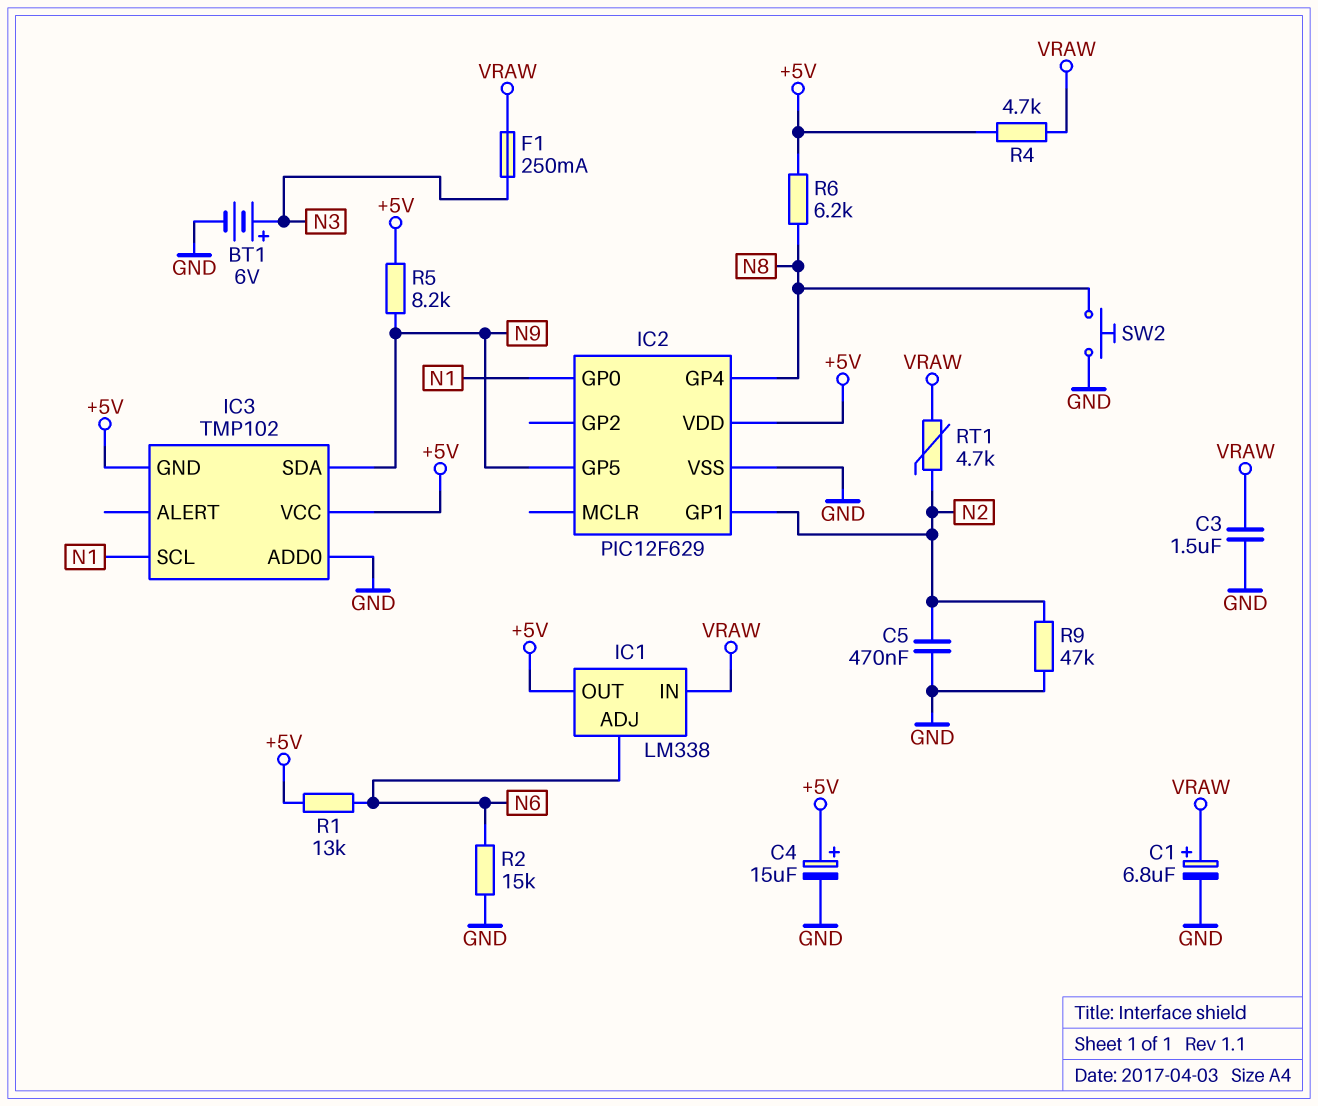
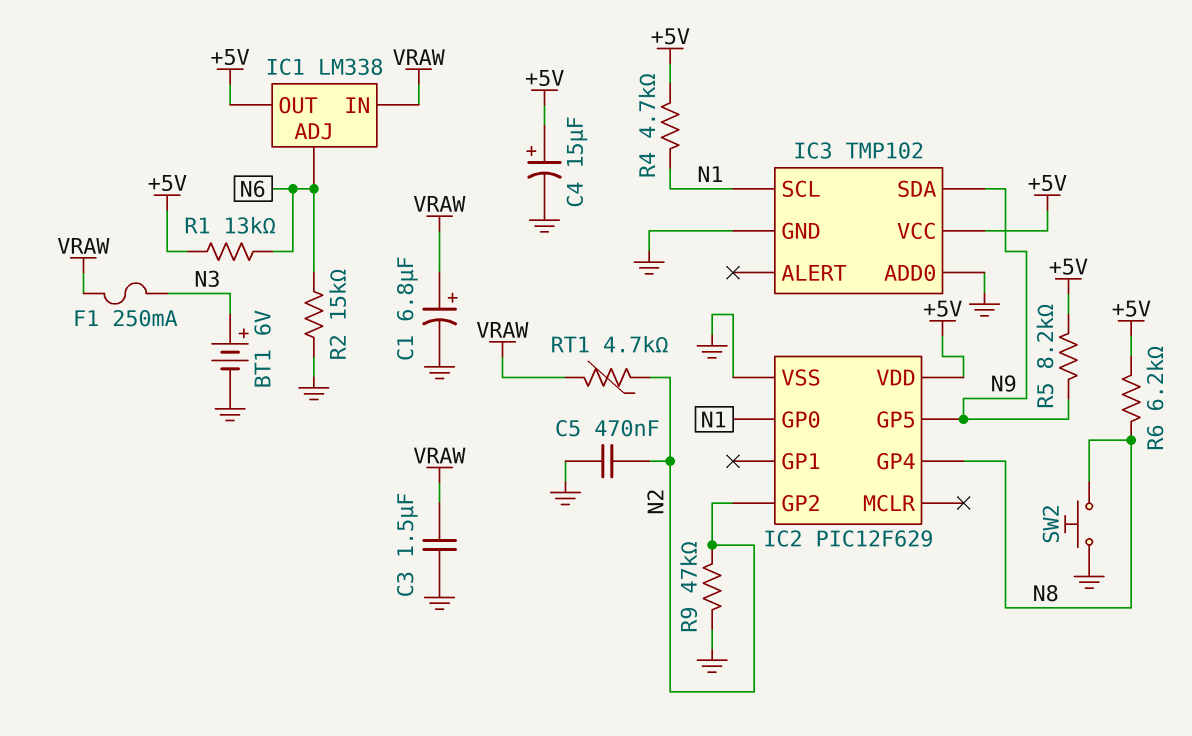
IC2 pin GP1: N2 -> none
IC2 pin GP2: none -> N2
IC3 pin GND: +5V -> GND
R4: 4.7k (+5V, VRAW) -> 4.7k (+5V, N1)

